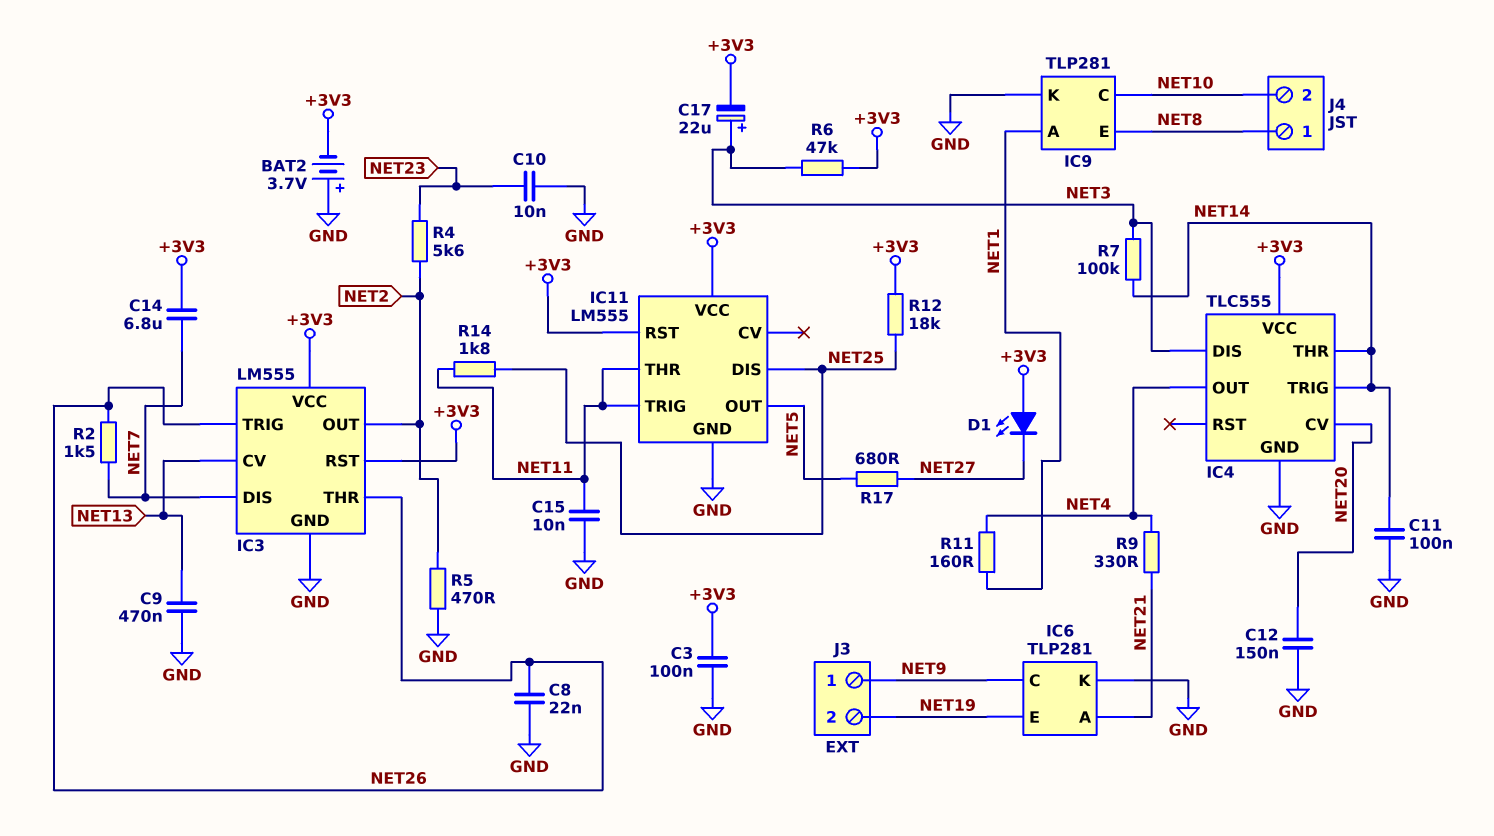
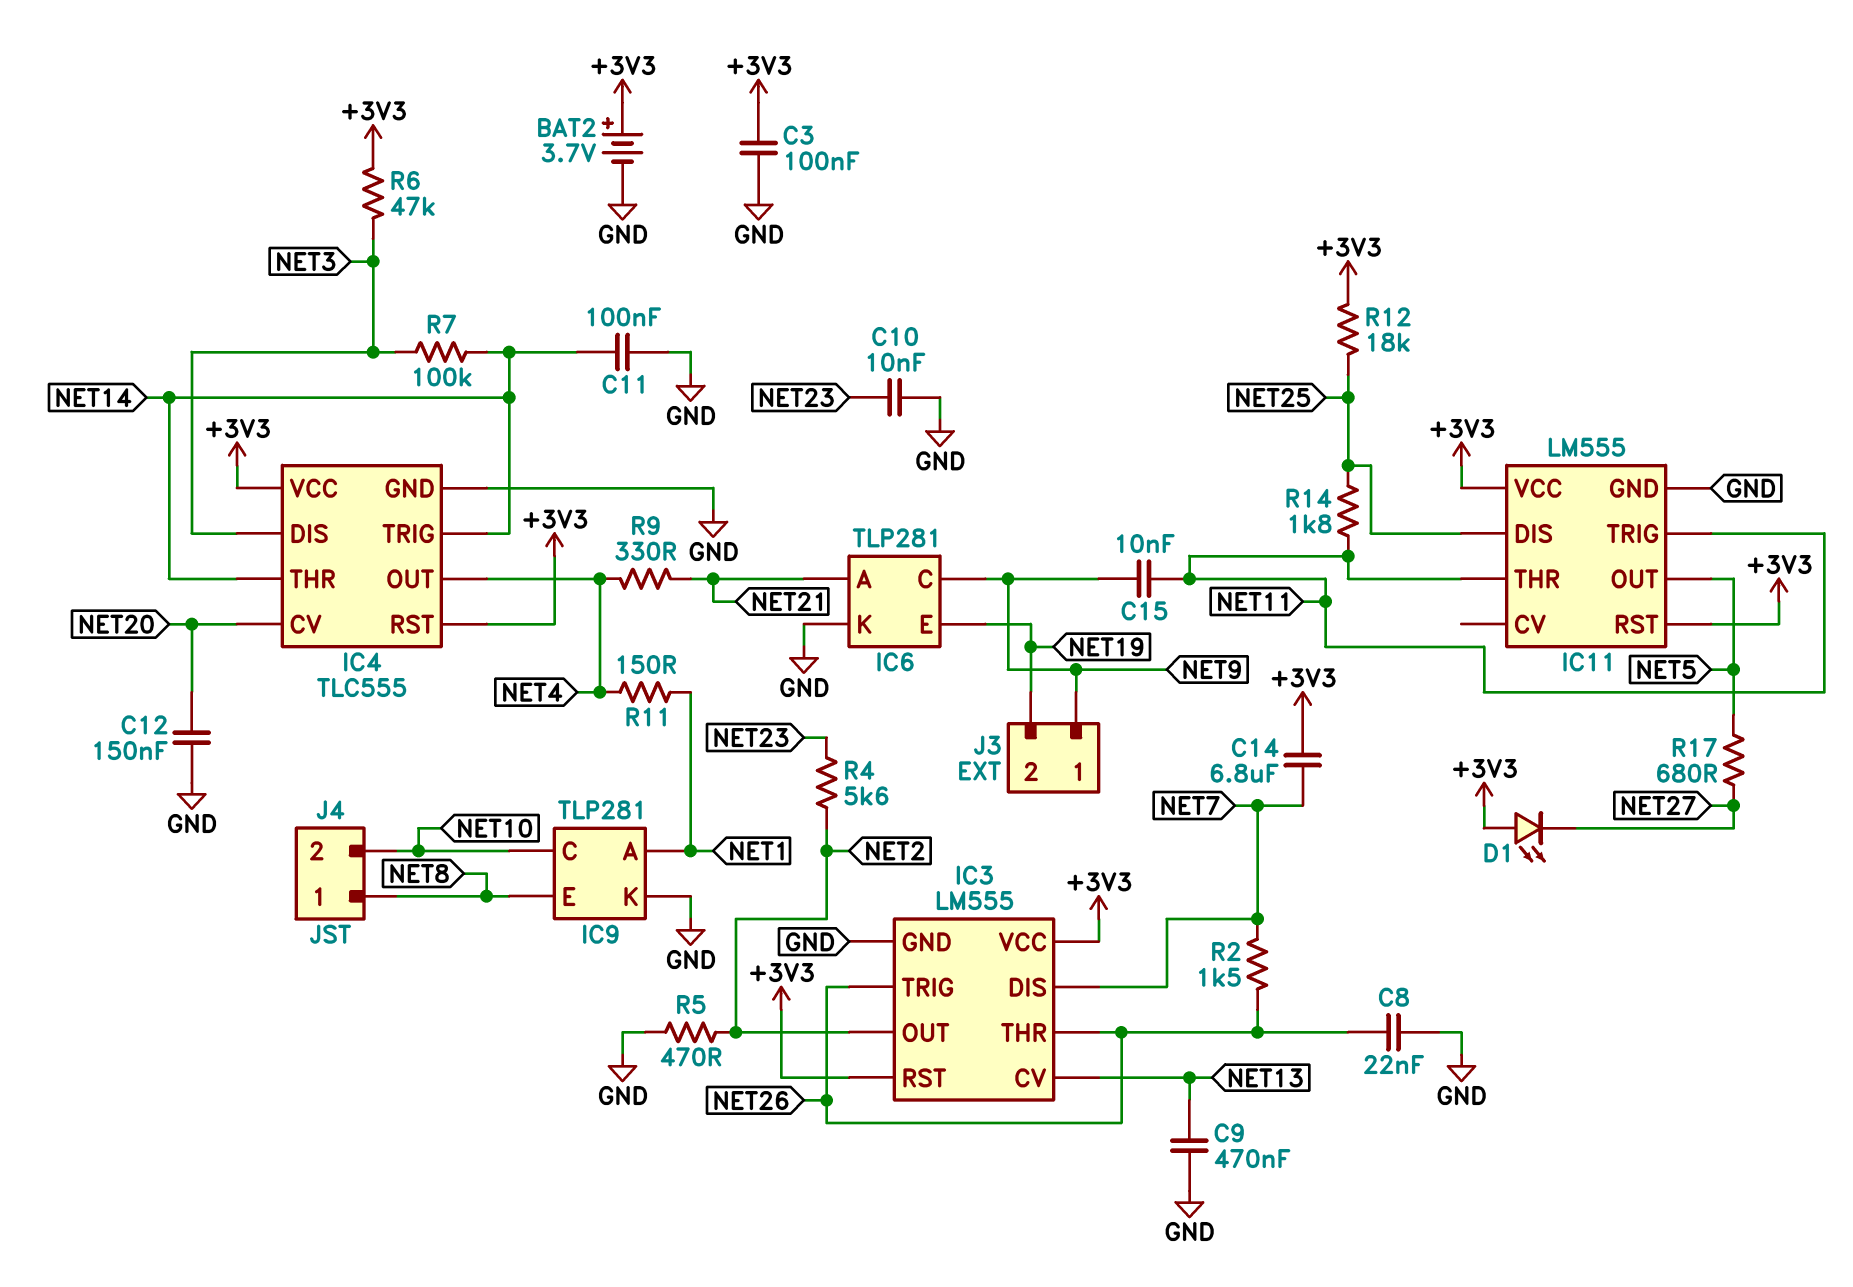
BAT2: 3.7V (plus GND, minus +3V3) -> 3.7V (plus +3V3, minus GND)
C15: 10nF (GND, NET11) -> 10nF (NET9, NET11)
C17: 22uF (plus NET3, minus +3V3) -> none
IC4 pin RST: none -> +3V3
R11: 160 (NET1, NET4) -> 150 (NET1, NET4)

